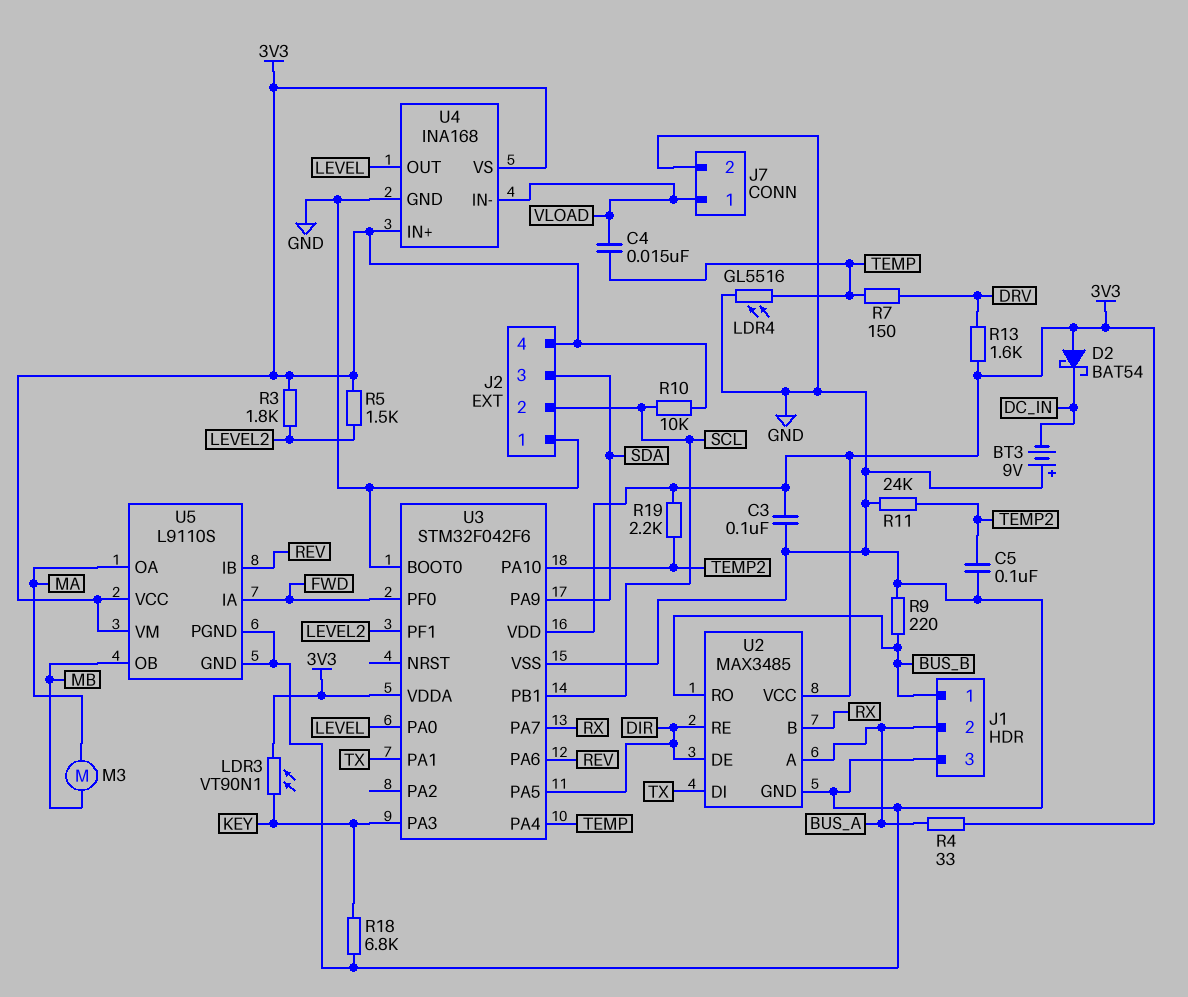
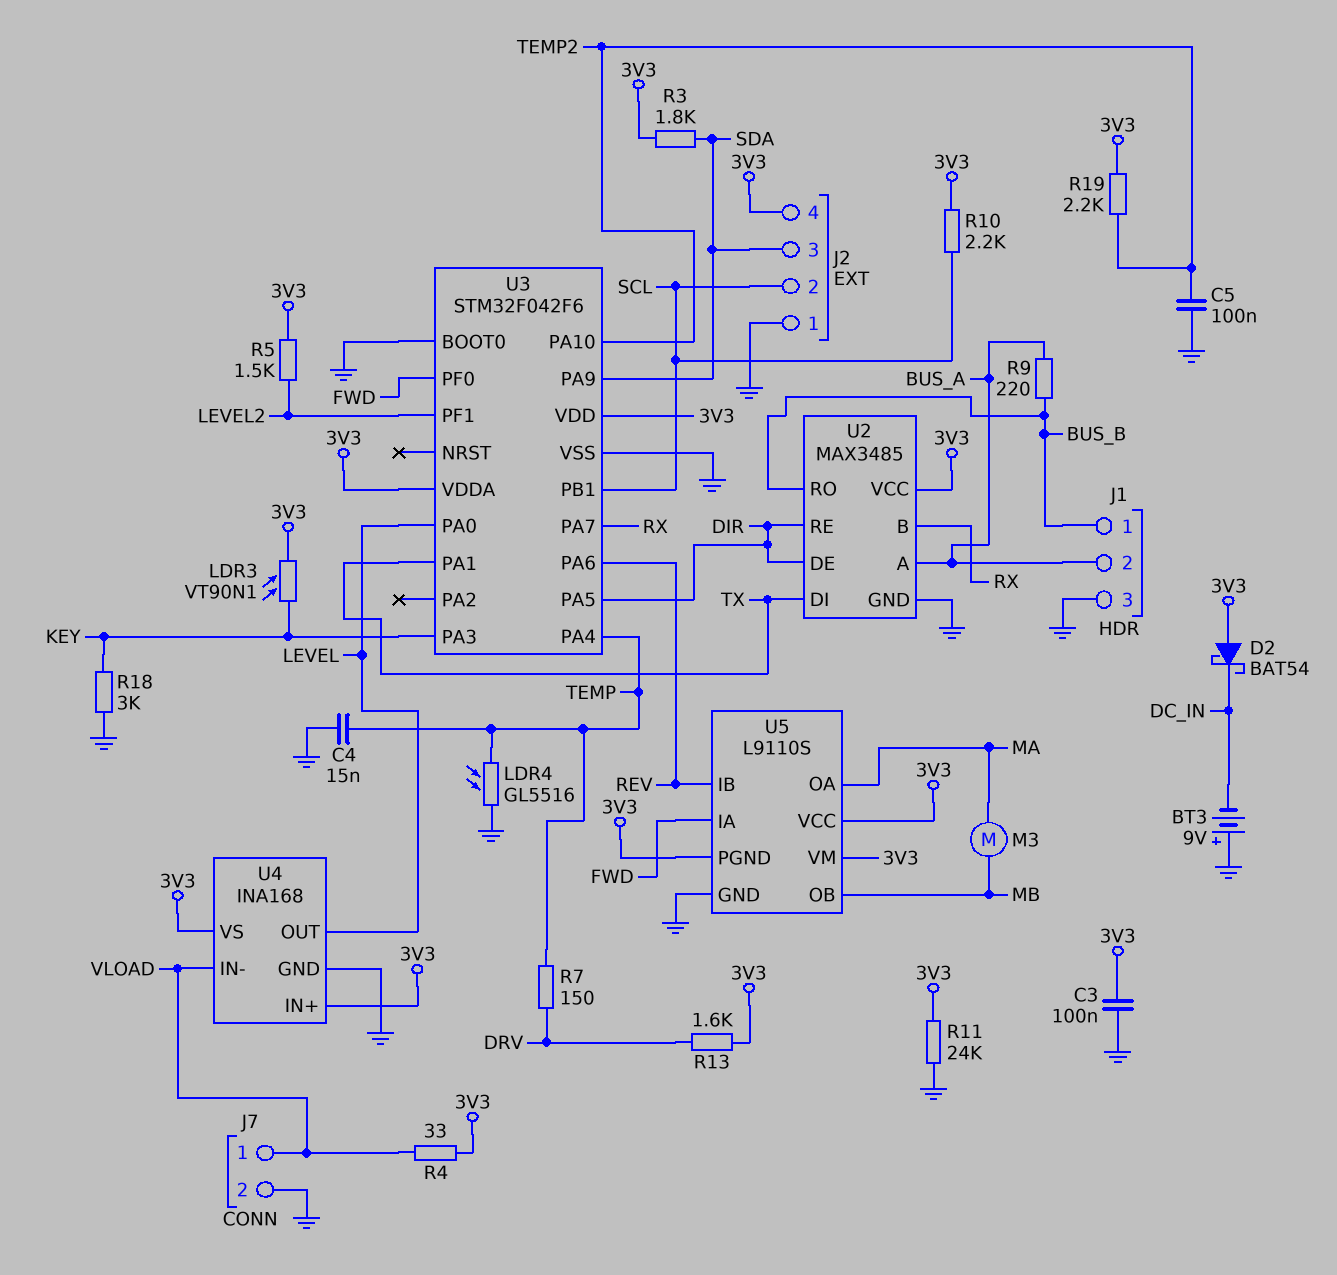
C4: 15nF (TEMP, VLOAD) -> 15nF (GND, TEMP)
R3: 1.8k (3V3, LEVEL2) -> 1.8k (3V3, SDA)
R4: 33 (3V3, BUS_A) -> 33 (3V3, VLOAD)
R9: 220 (BUS_B, GND) -> 220 (BUS_A, BUS_B)
R10: 10k (3V3, SCL) -> 2.2k (3V3, SCL)
R11: 24k (GND, TEMP2) -> 24k (3V3, GND)
R18: 6.8k (GND, KEY) -> 3k (GND, KEY)
U5 pin PGND: GND -> 3V3

